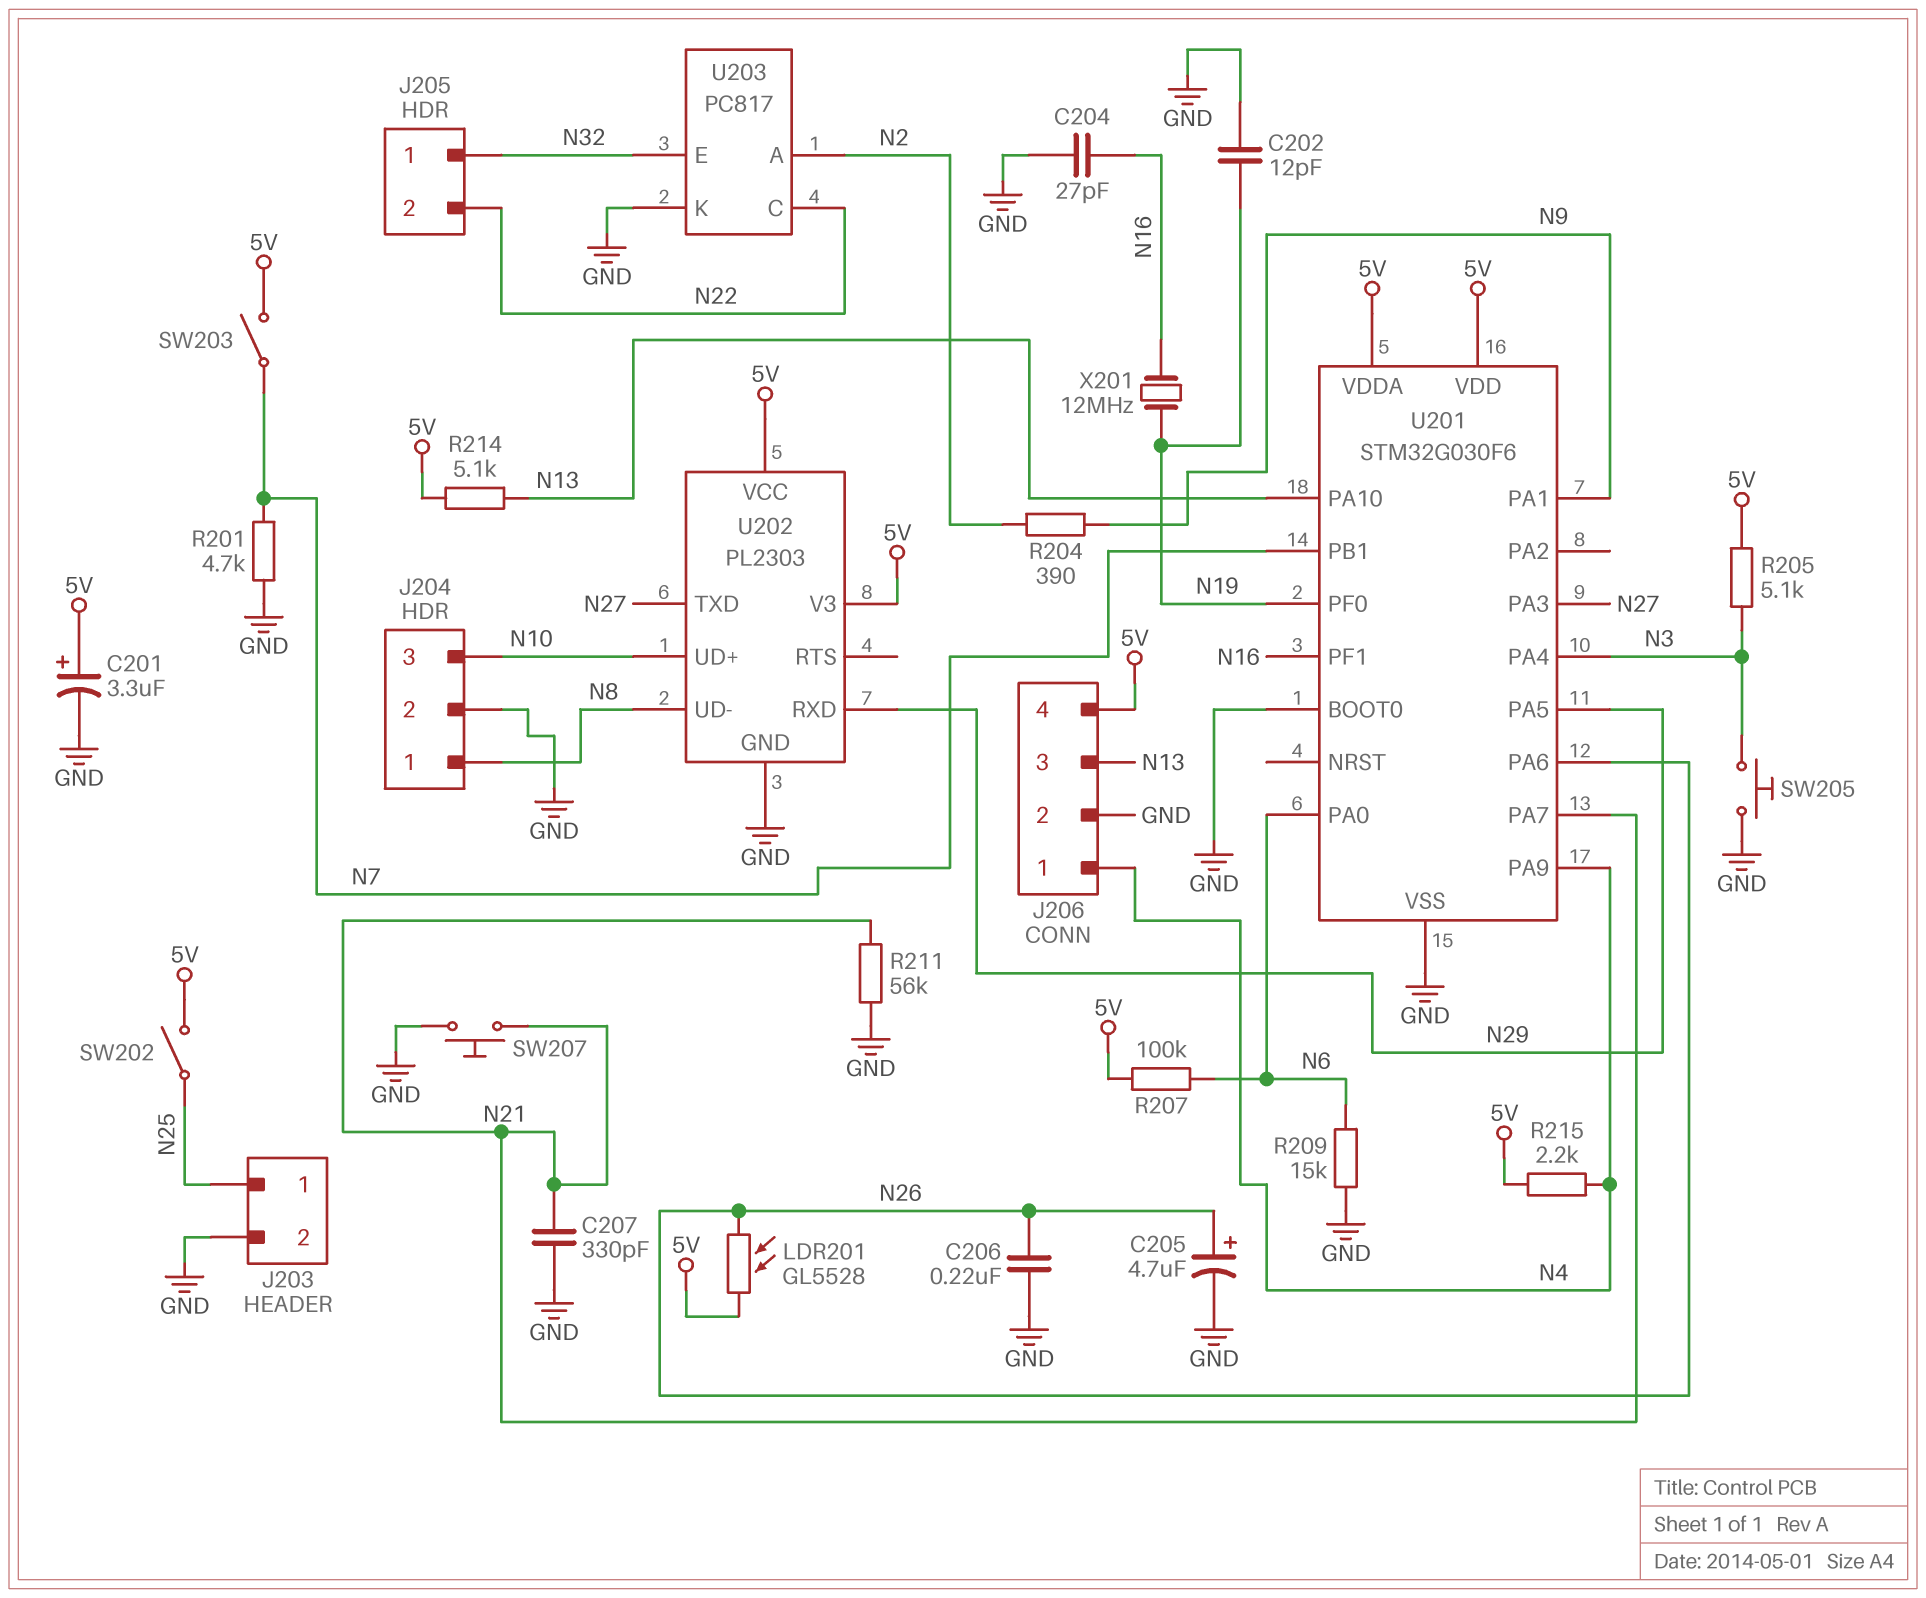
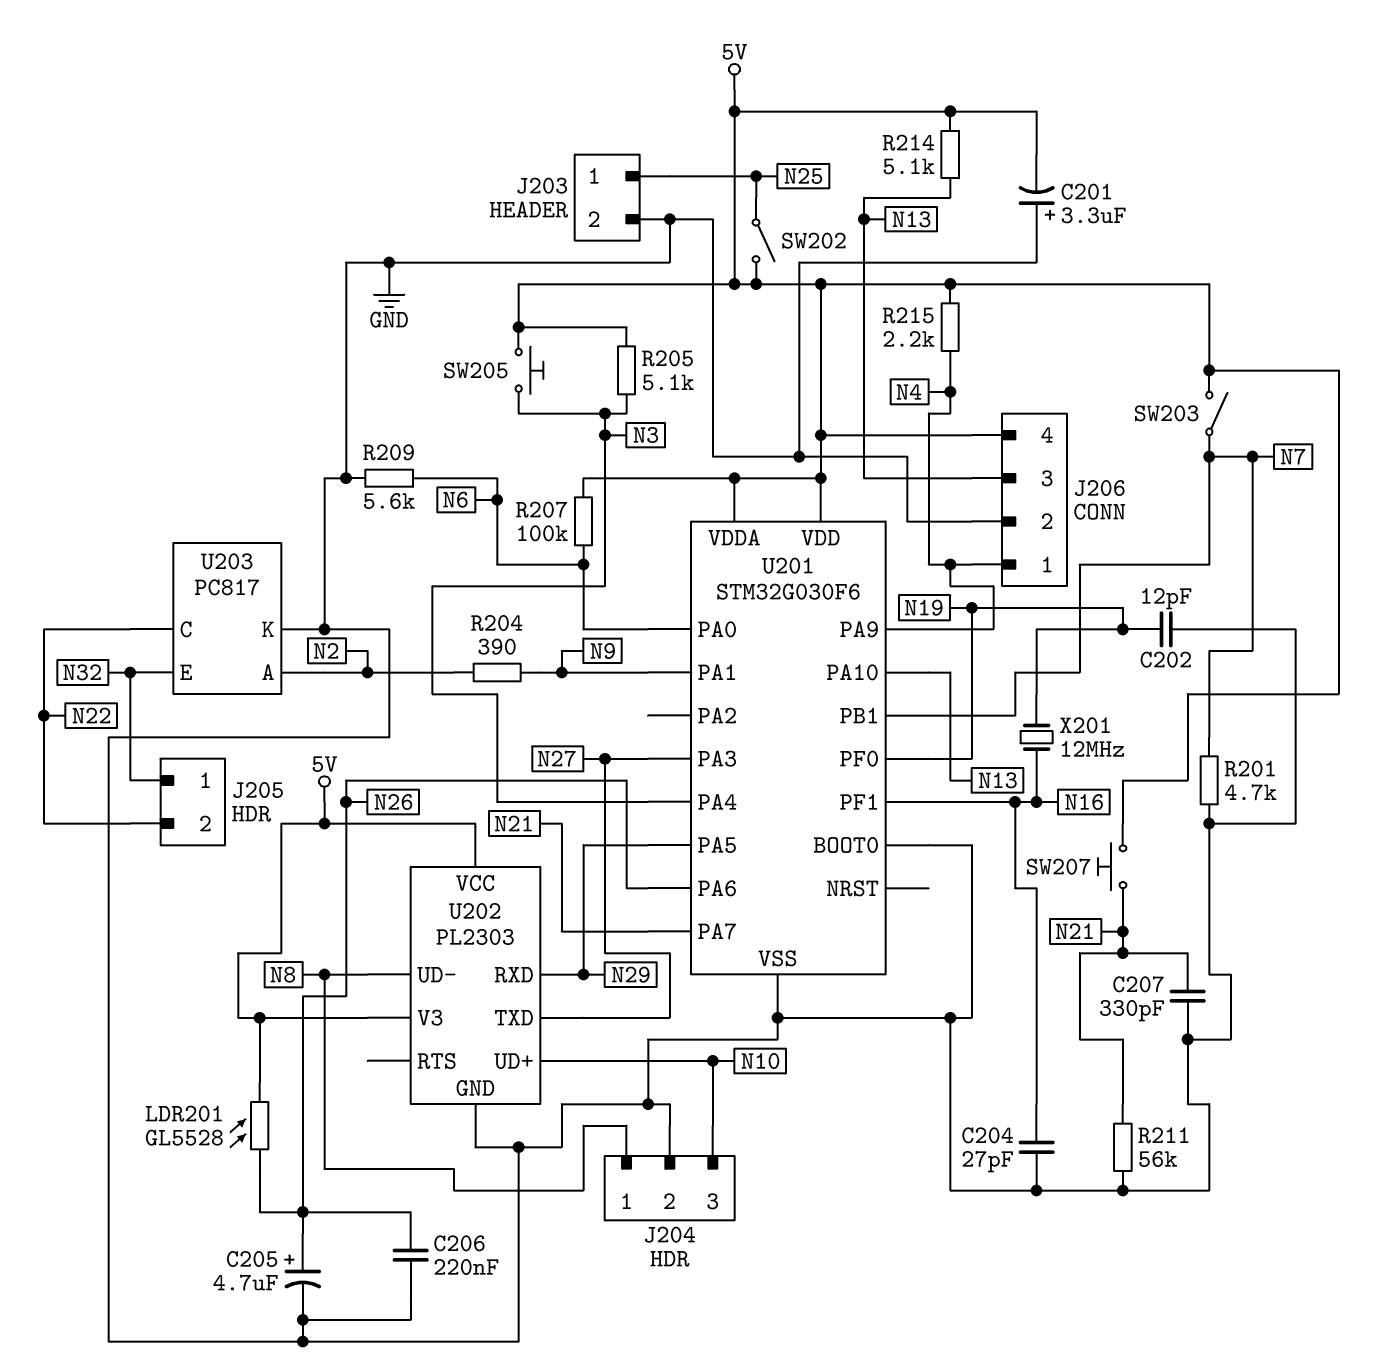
C201: 3.3uF (plus 5V, minus GND) -> 3.3uF (plus GND, minus 5V)
R209: 15k (GND, N6) -> 5.6k (GND, N6)
SW205: button (GND, N3) -> button (5V, N3)
SW207: button (GND, N21) -> button (5V, N21)

